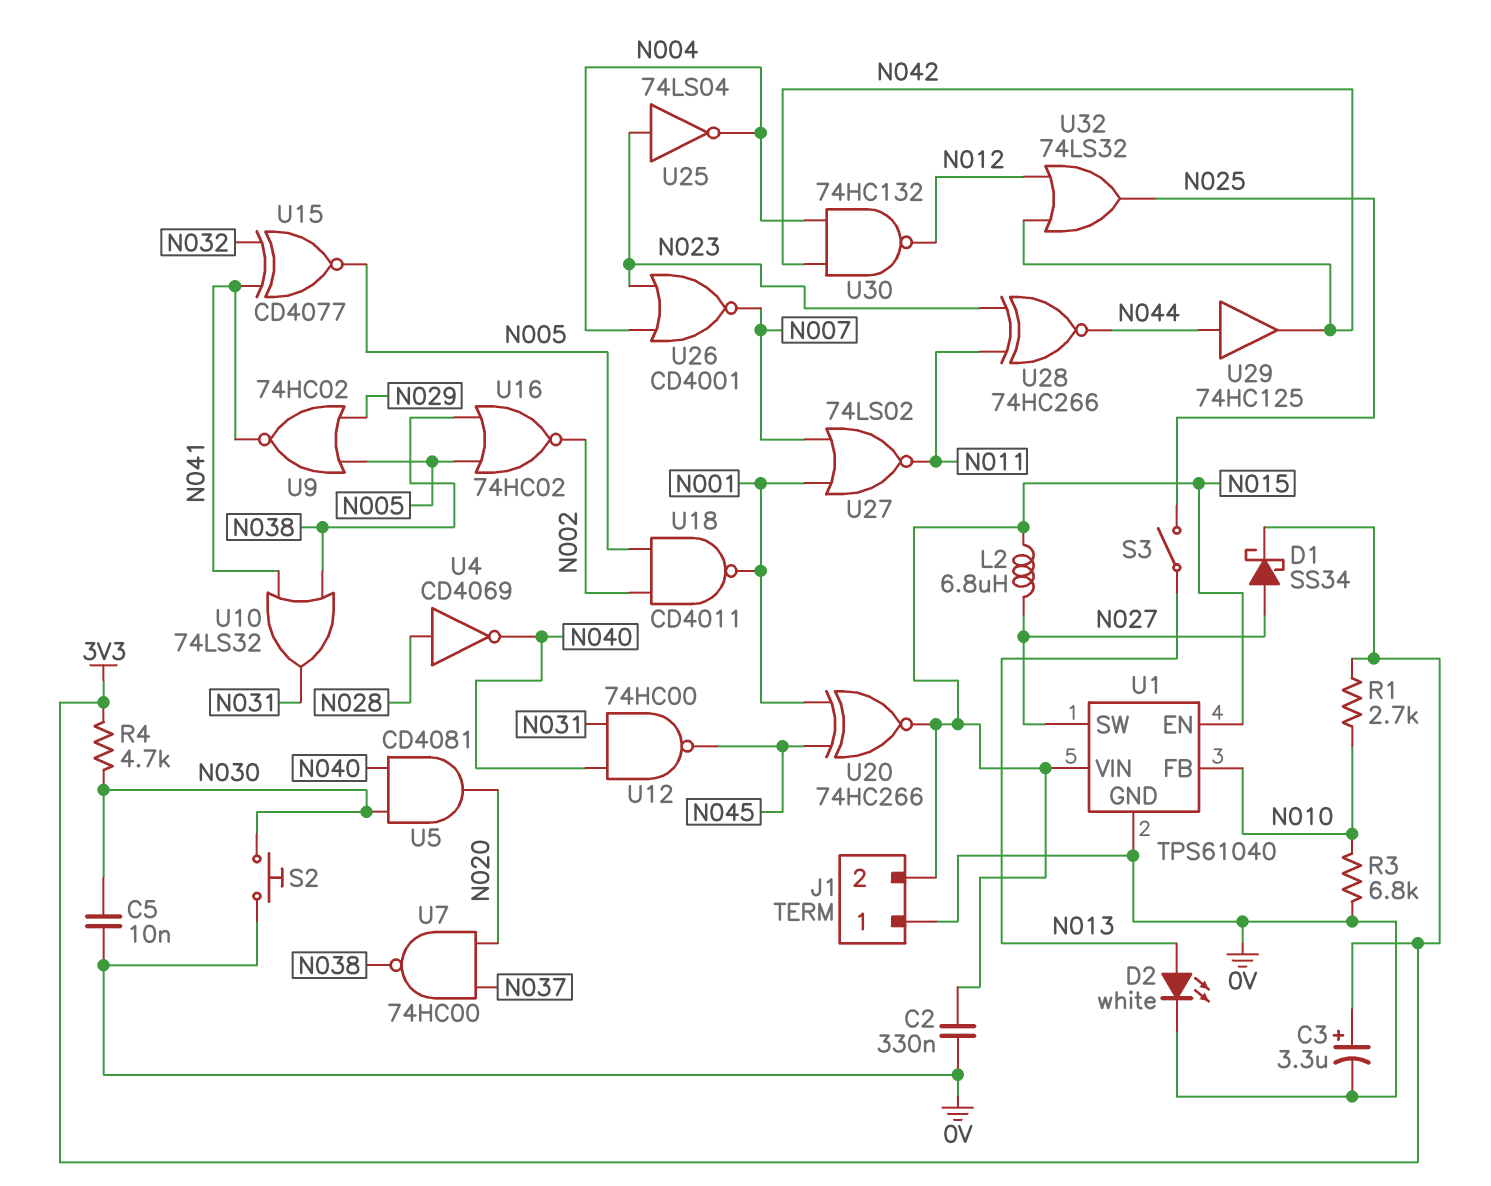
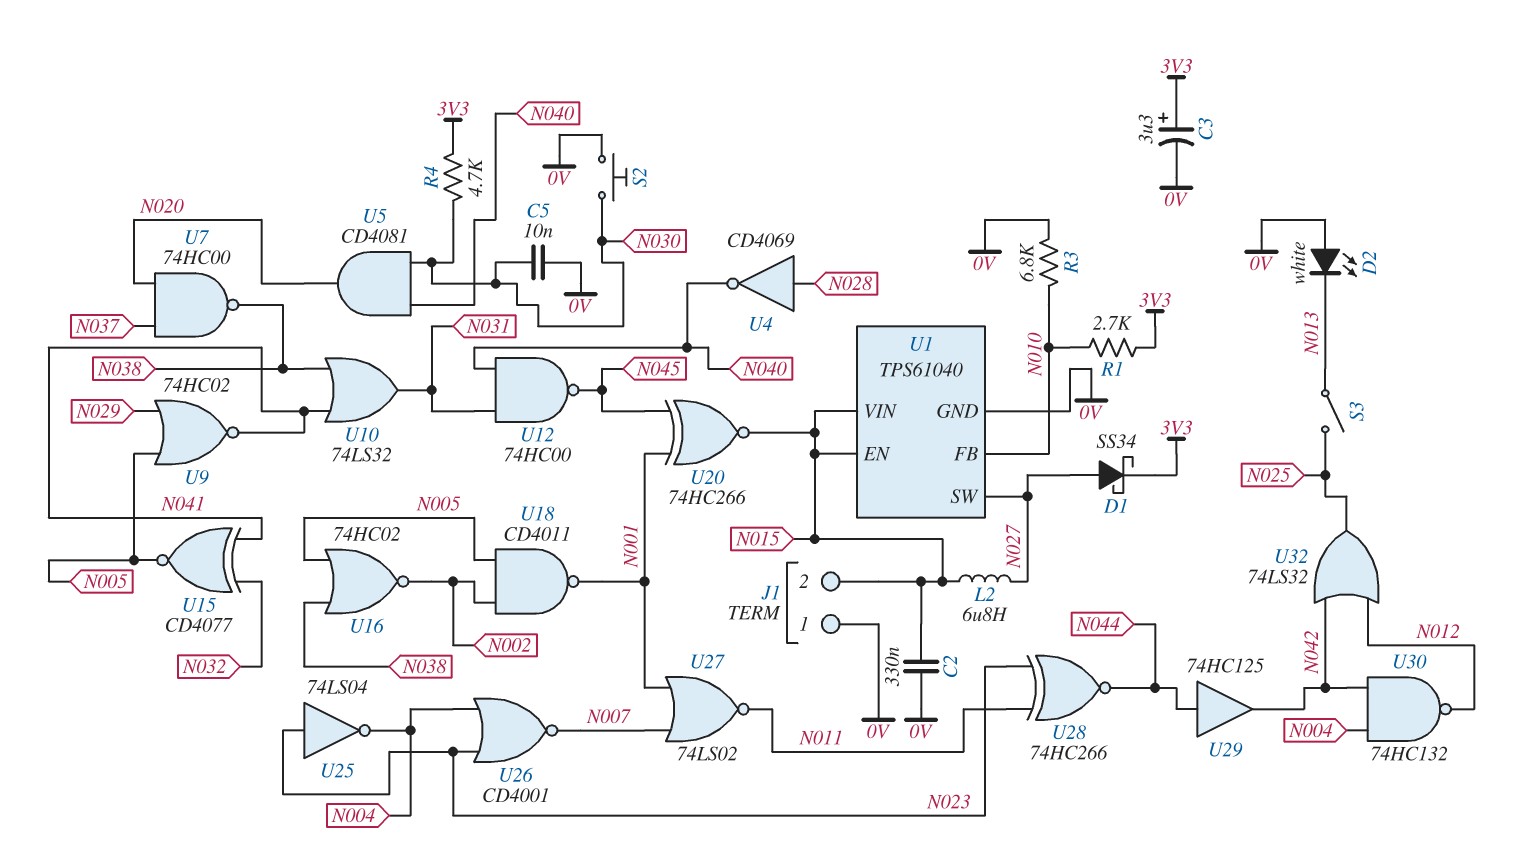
D2: LED white (A N013, K 0V) -> LED white (A 0V, K N013)

